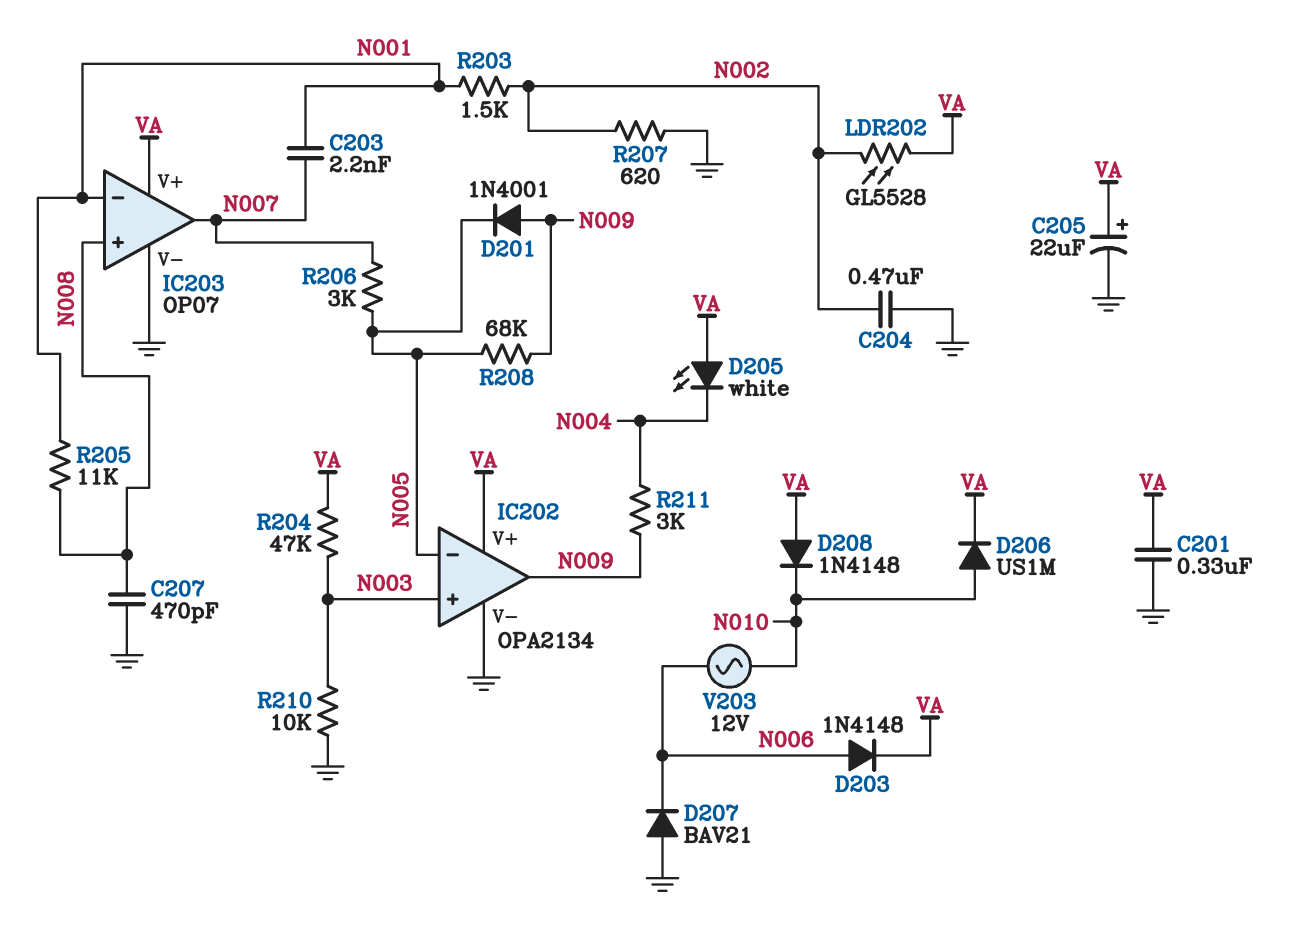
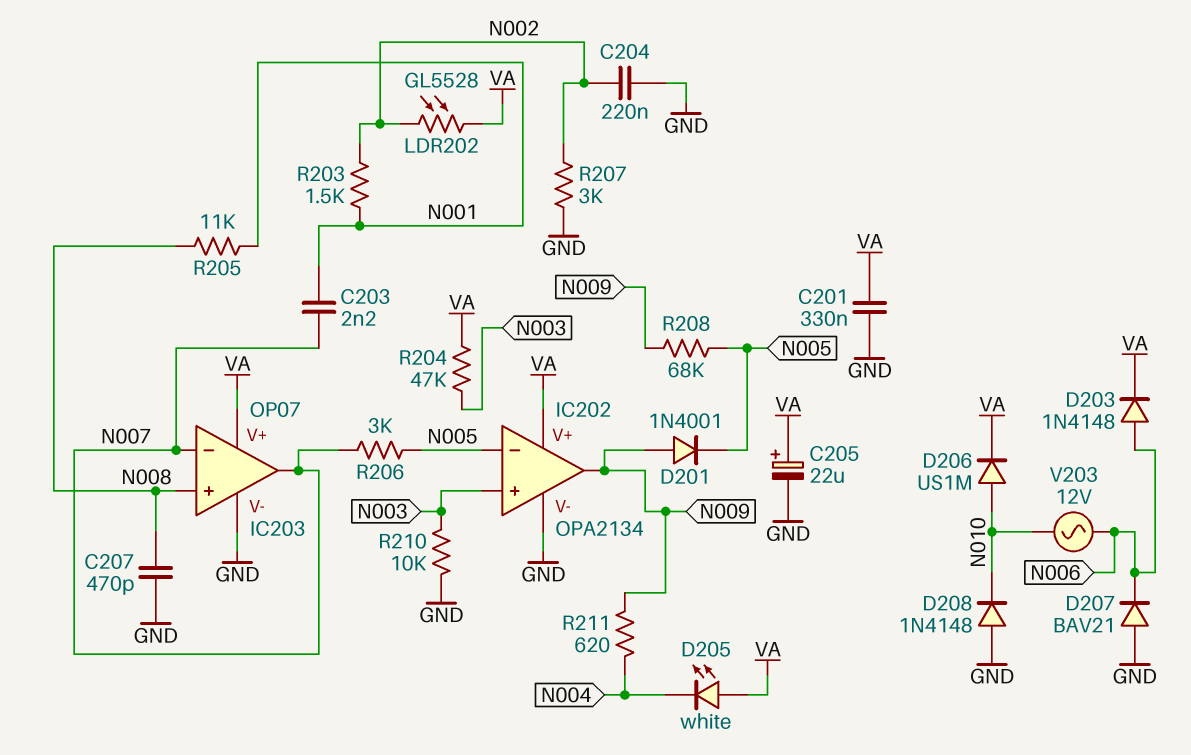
C204: 470nF (GND, N002) -> 220nF (GND, N002)
D208: diode 1N4148 (A VA, K N010) -> diode 1N4148 (A GND, K N010)
IC203 pin in-: N001 -> N007
R207: 620 (GND, N002) -> 3k (GND, N002)
R211: 3k (N004, N009) -> 620 (N004, N009)

